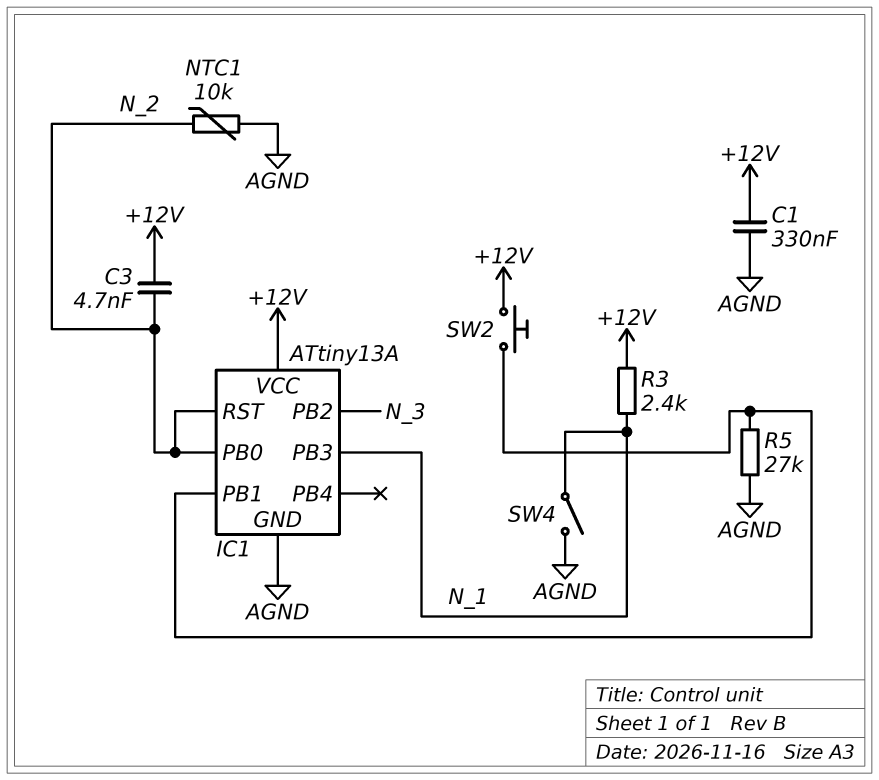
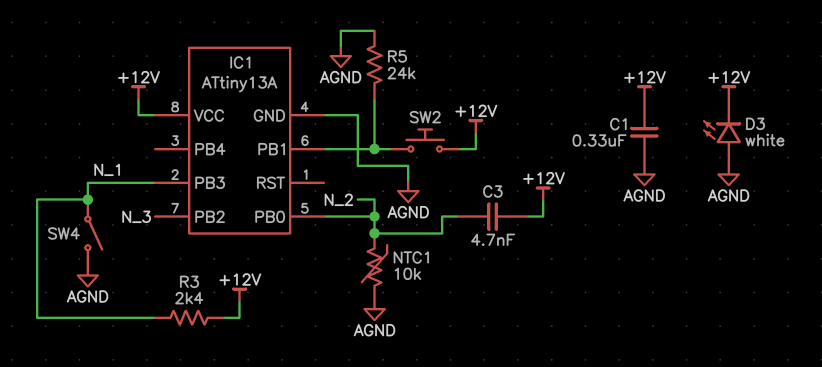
D3: none -> LED white (A AGND, K +12V)
IC1 pin RST: N_2 -> none
R5: 27k (AGND, IC1/PB1) -> 24k (AGND, IC1/PB1)

